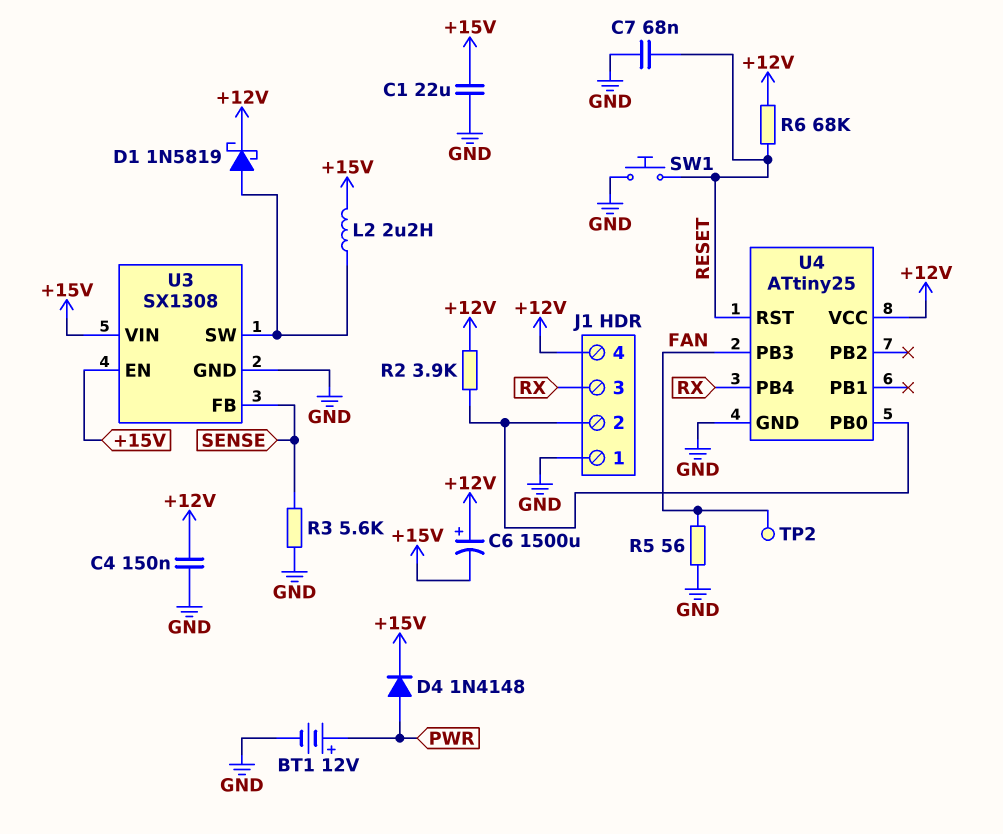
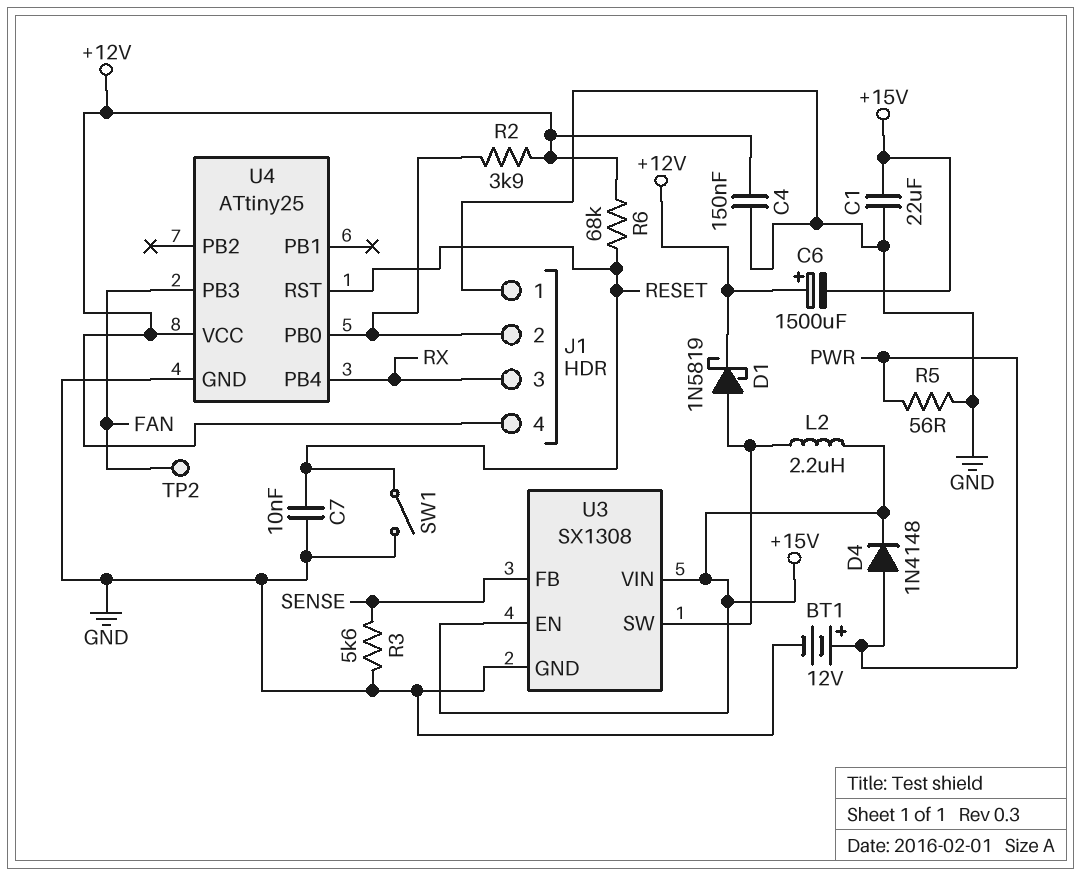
C7: 68nF (GND, RESET) -> 10nF (GND, RESET)
R5: 56 (FAN, GND) -> 56 (GND, PWR)
SW1: button (GND, RESET) -> switch (GND, RESET)

